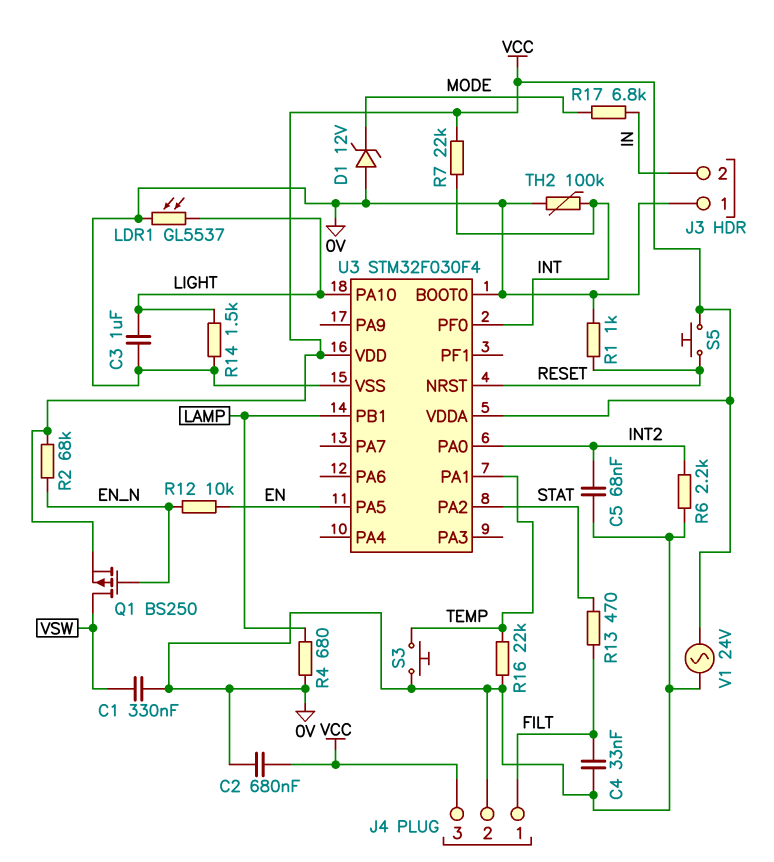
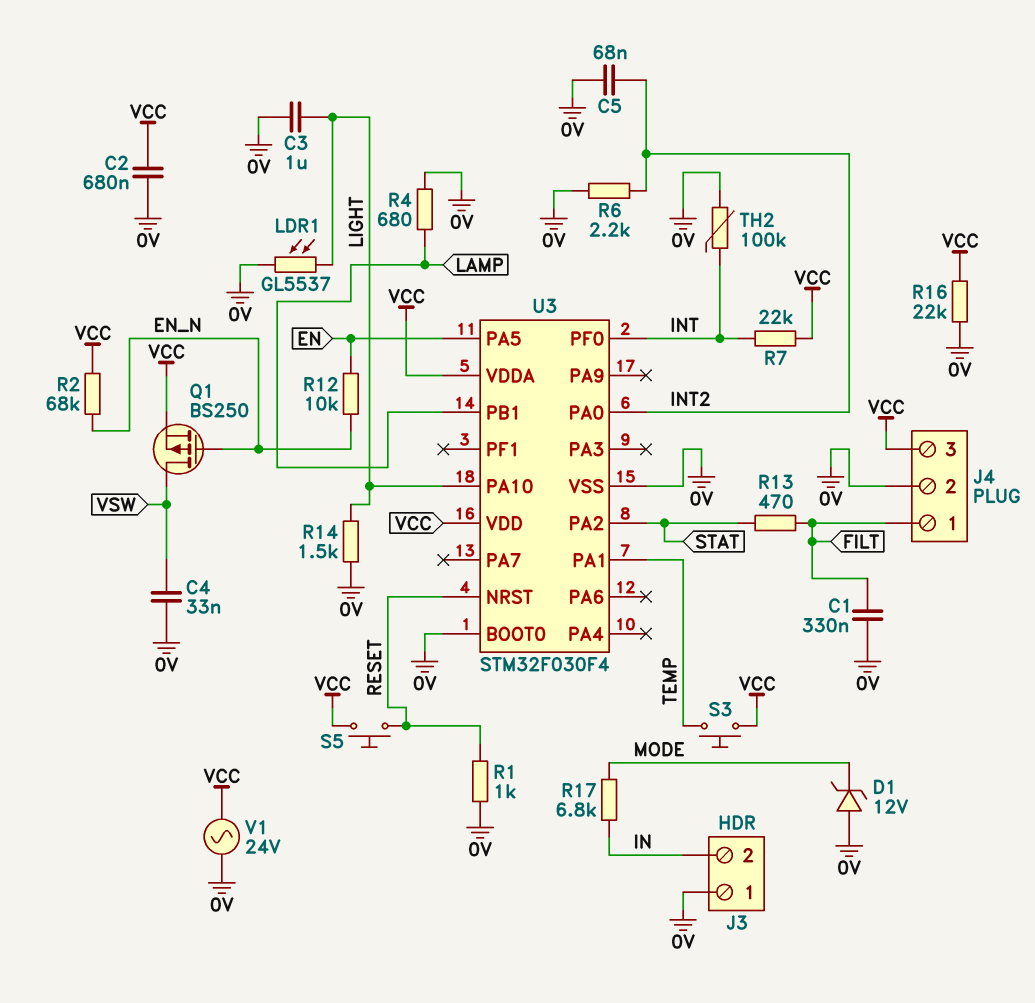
C1: 330nF (0V, VSW) -> 330nF (0V, FILT)
C4: 33nF (0V, FILT) -> 33nF (0V, VSW)
R16: 22k (0V, TEMP) -> 22k (0V, VCC)
S3: button (0V, TEMP) -> button (TEMP, VCC)

